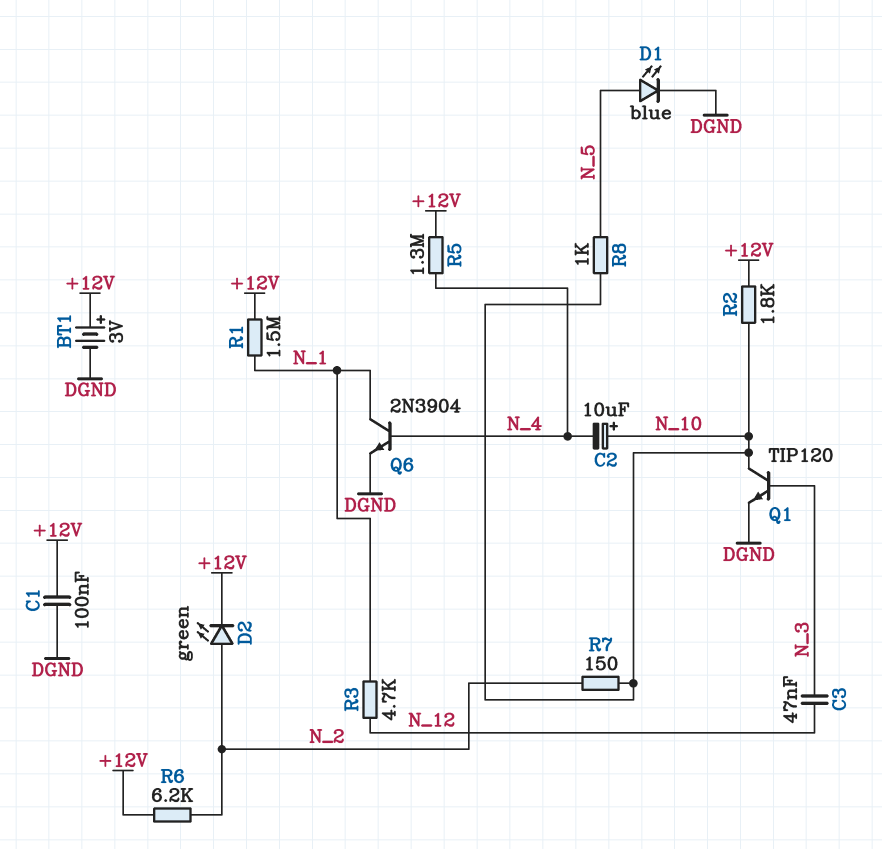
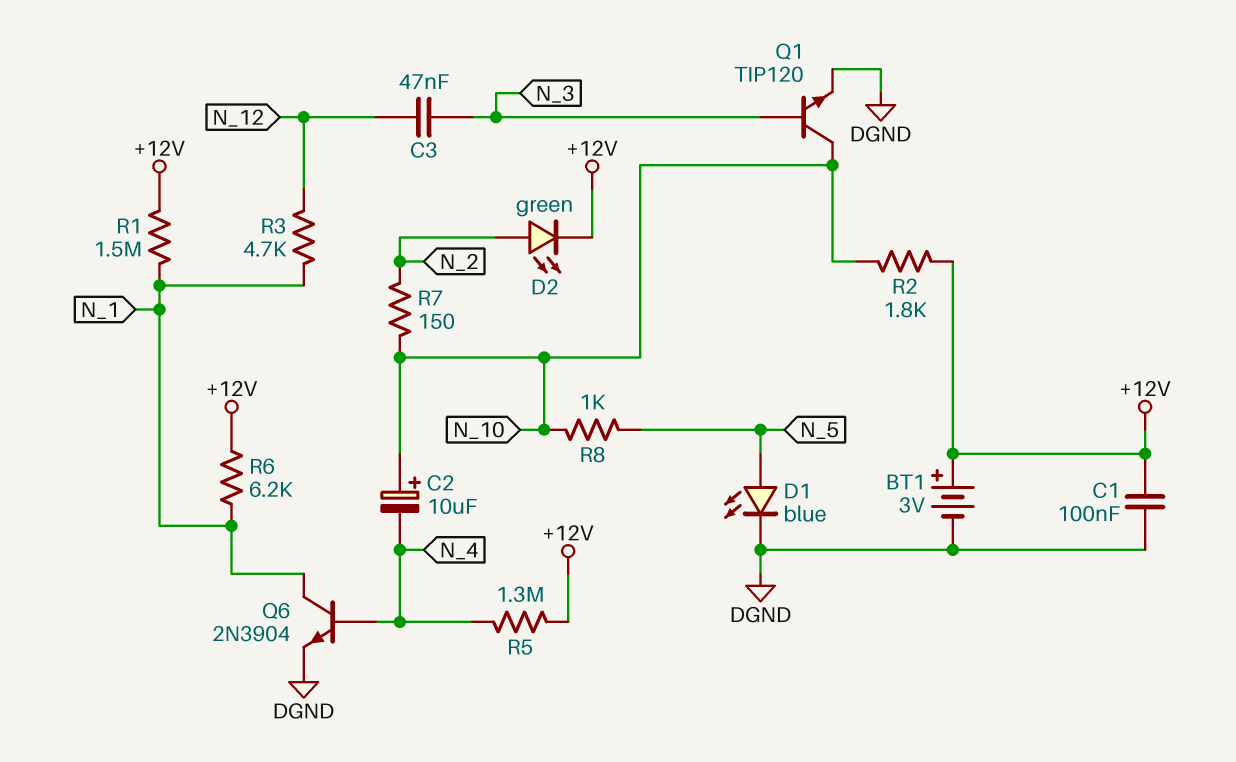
R6: 6.2k (+12V, N_2) -> 6.2k (+12V, N_1)

